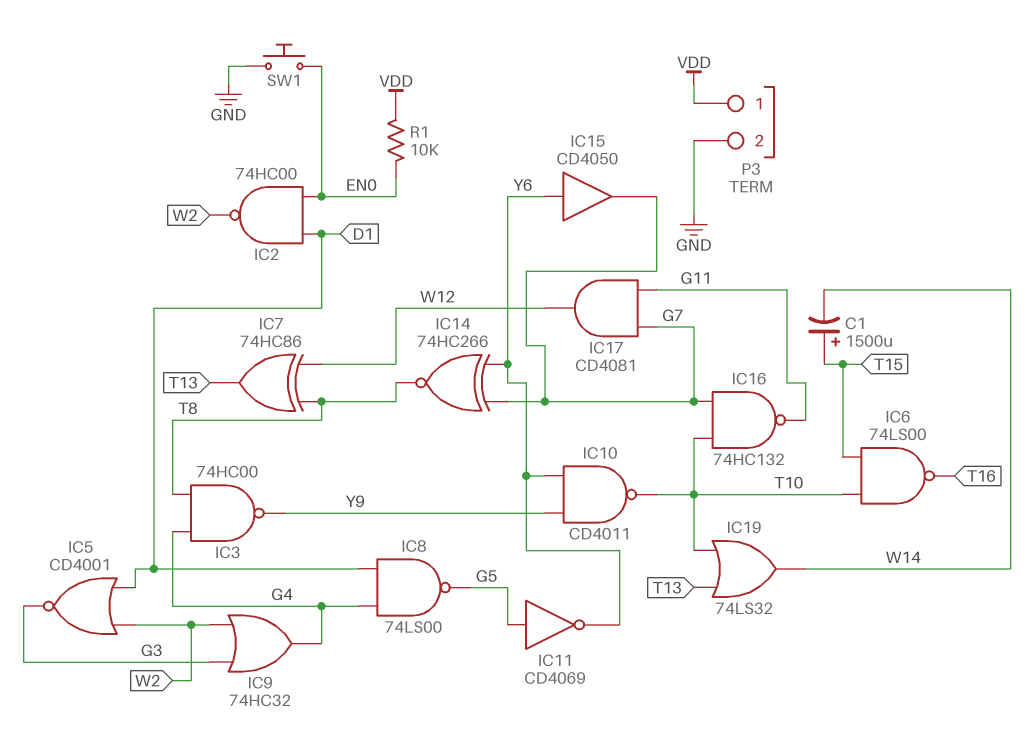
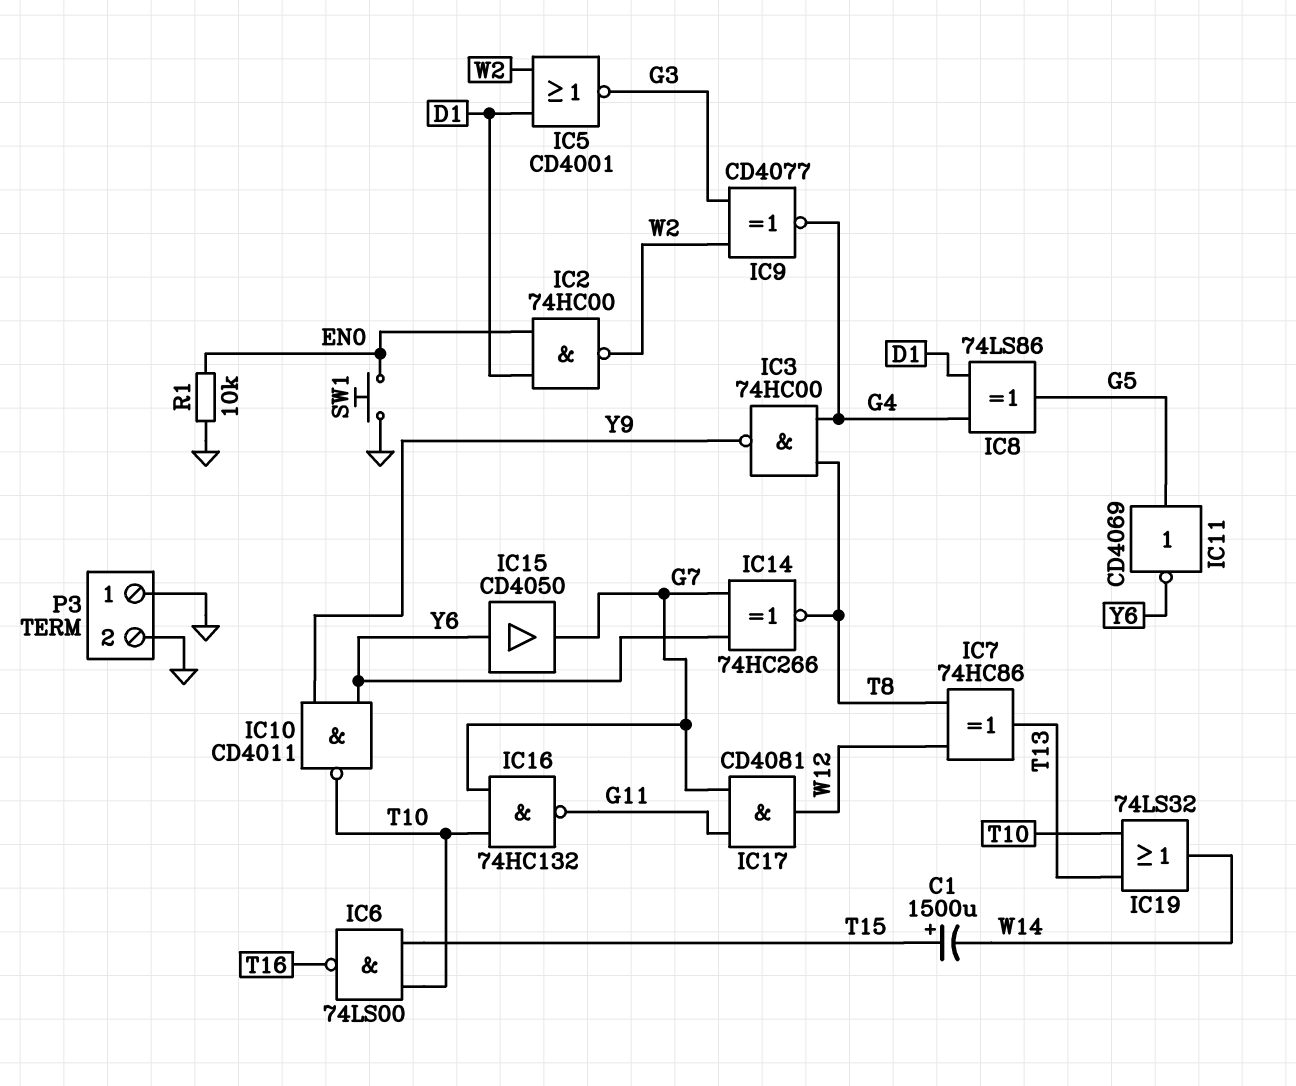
IC8: NAND 74LS00 (in D1, in G4, out G5) -> XOR 74LS86 (in D1, in G4, out G5)
IC9: OR 74HC32 (in G3, in W2, out G4) -> XNOR CD4077 (in G3, in W2, out G4)
P3 pin 1: VDD -> GND
R1: 10k (EN0, VDD) -> 10k (EN0, GND)

